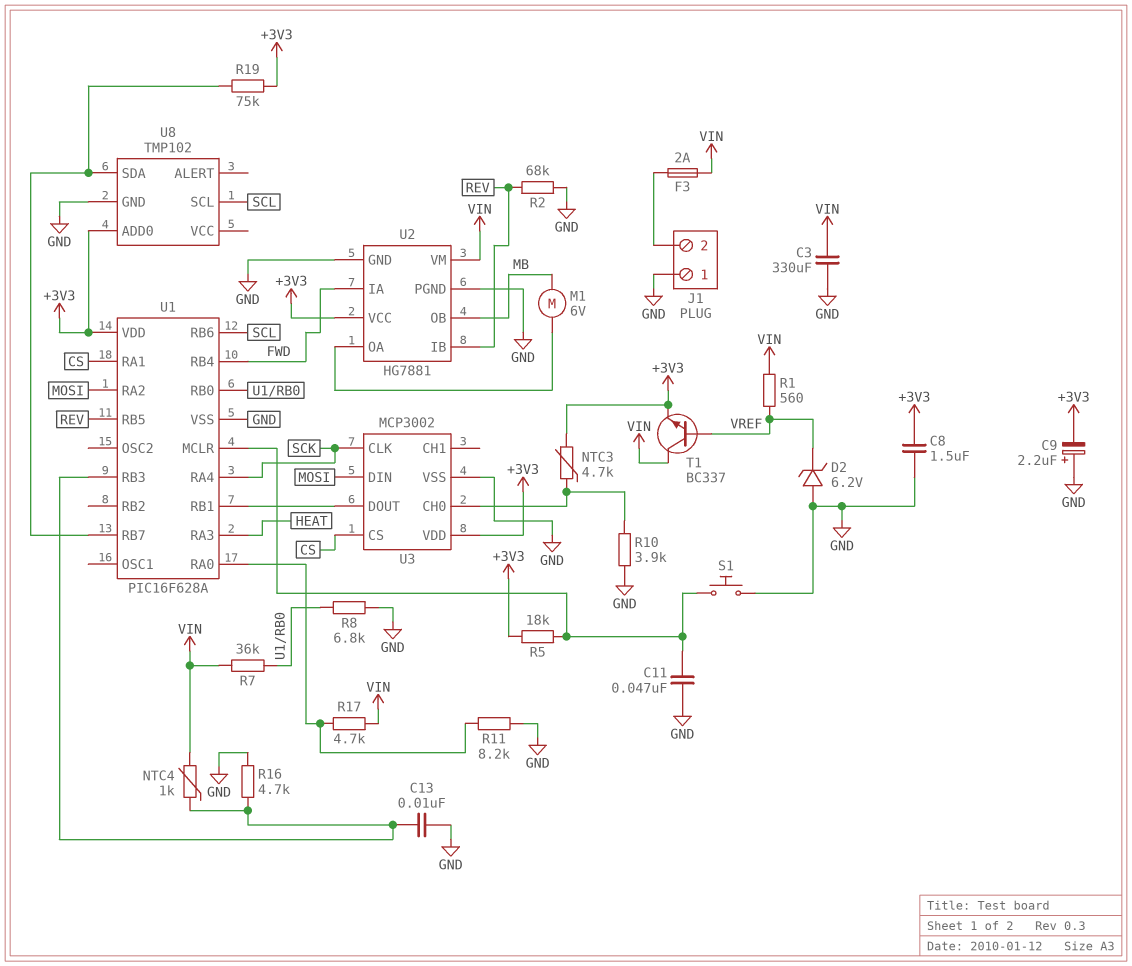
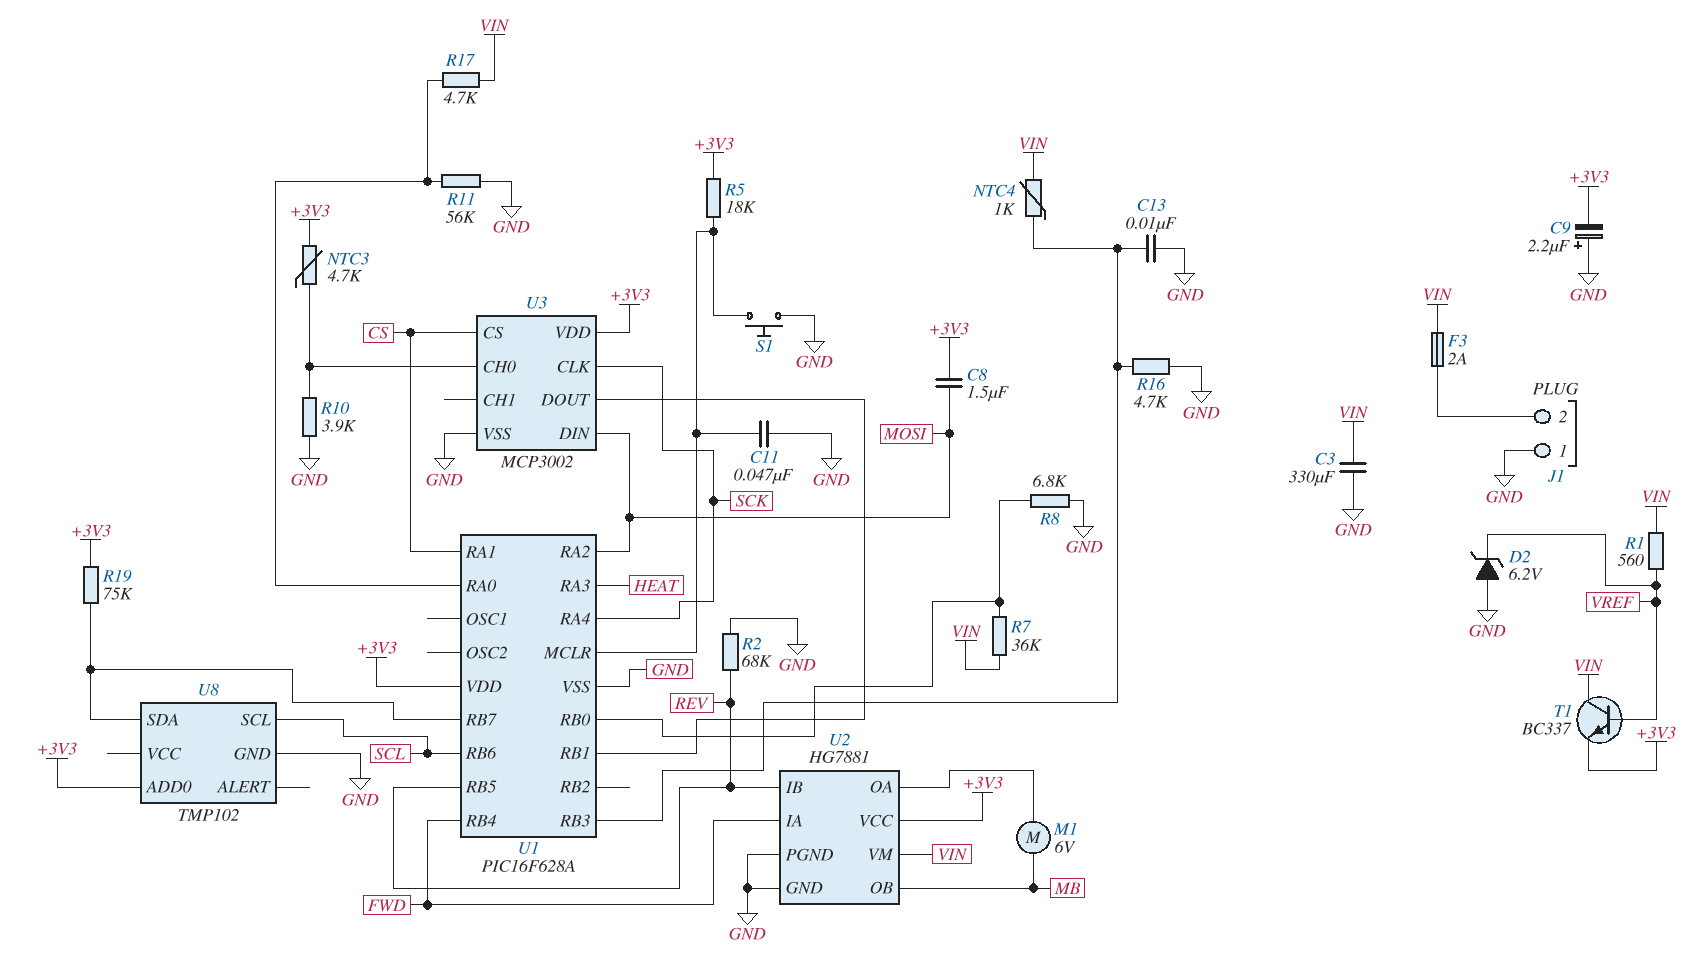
C8: 1.5uF (+3V3, GND) -> 1.5uF (+3V3, MOSI)
R11: 8.2k (GND, U1/RA0) -> 56k (GND, U1/RA0)

